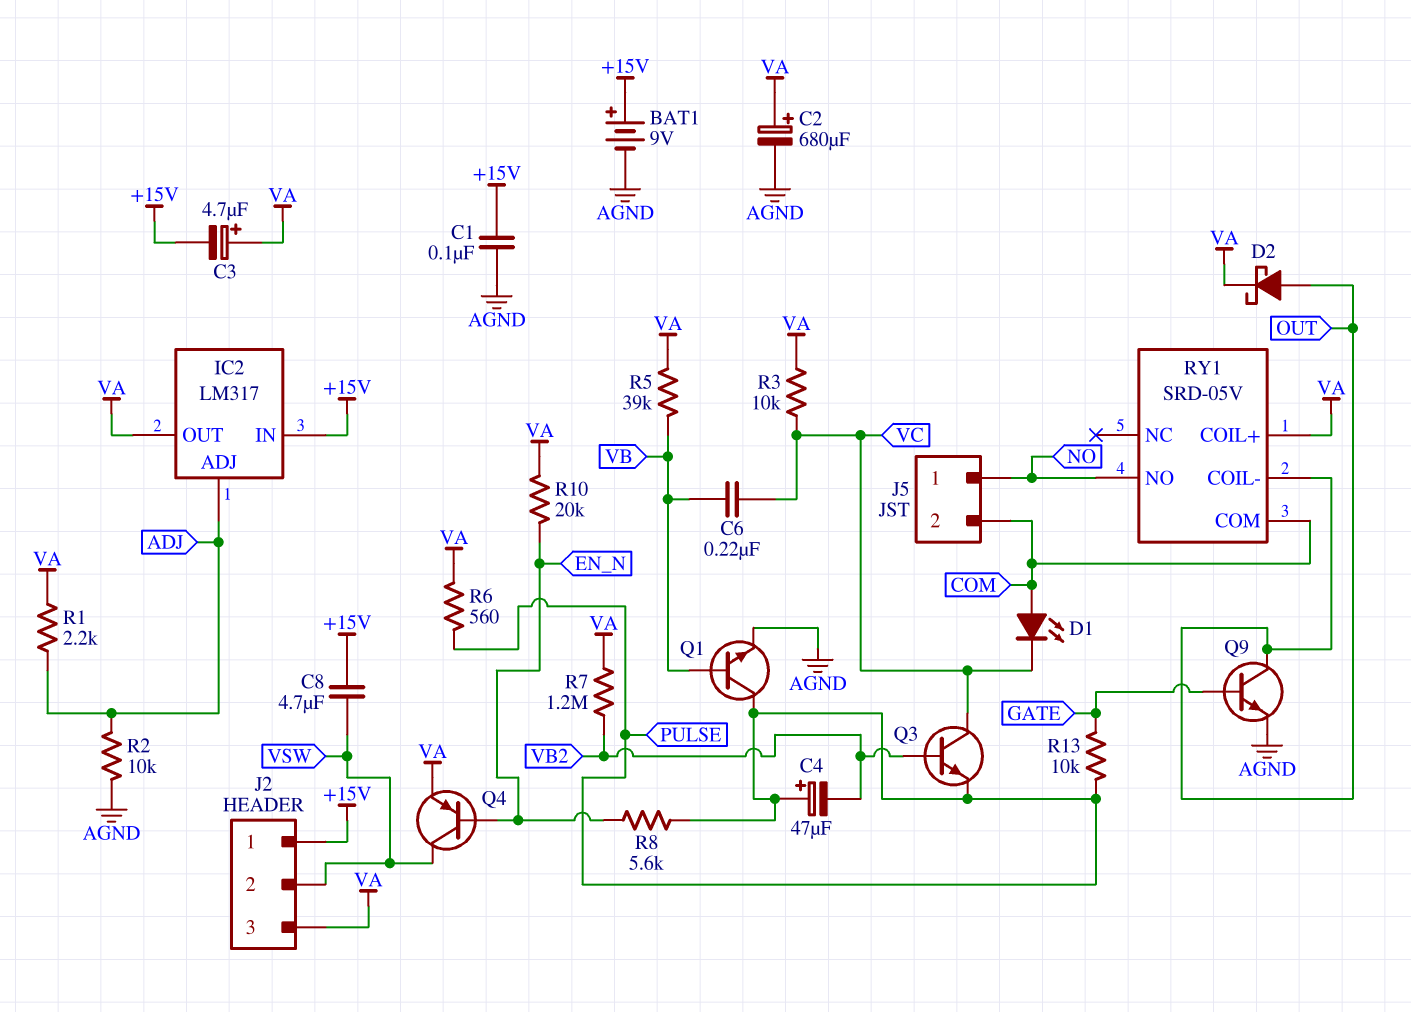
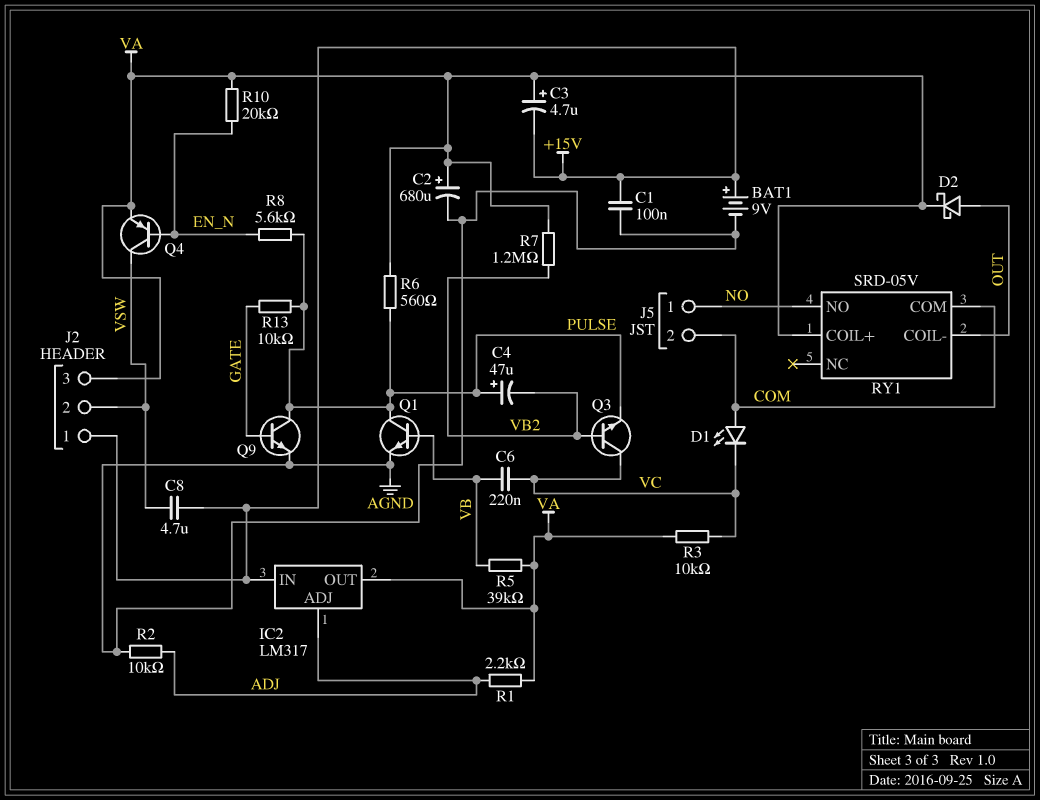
Q9: NPN (B GATE, C OUT, E AGND) -> NPN (B GATE, C PULSE, E AGND)

